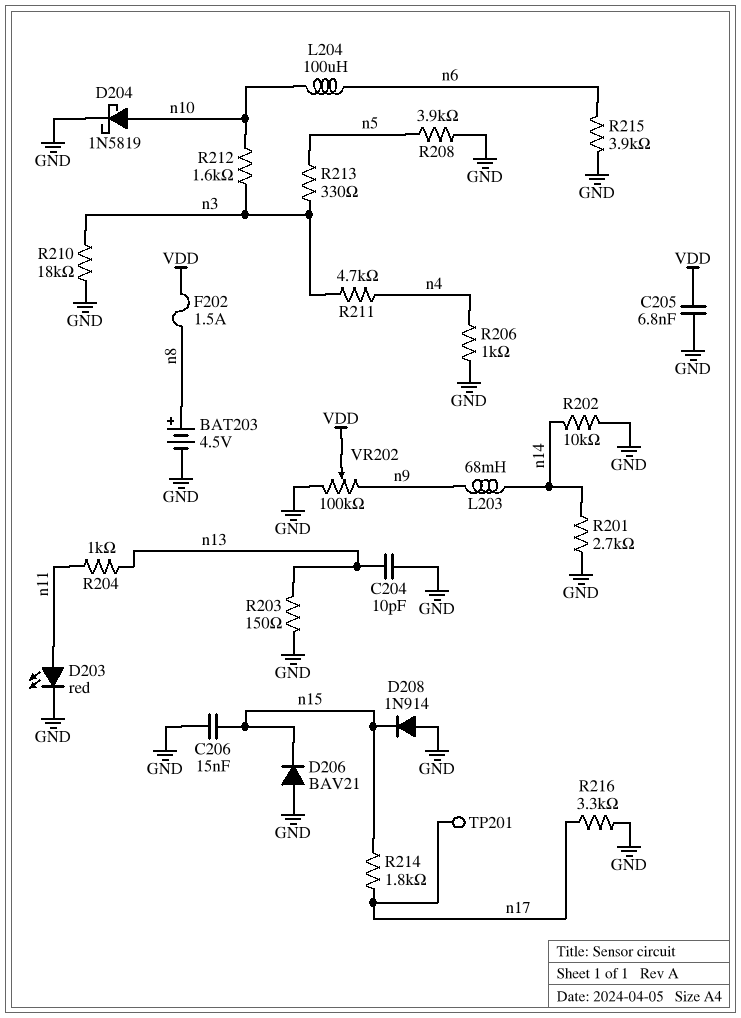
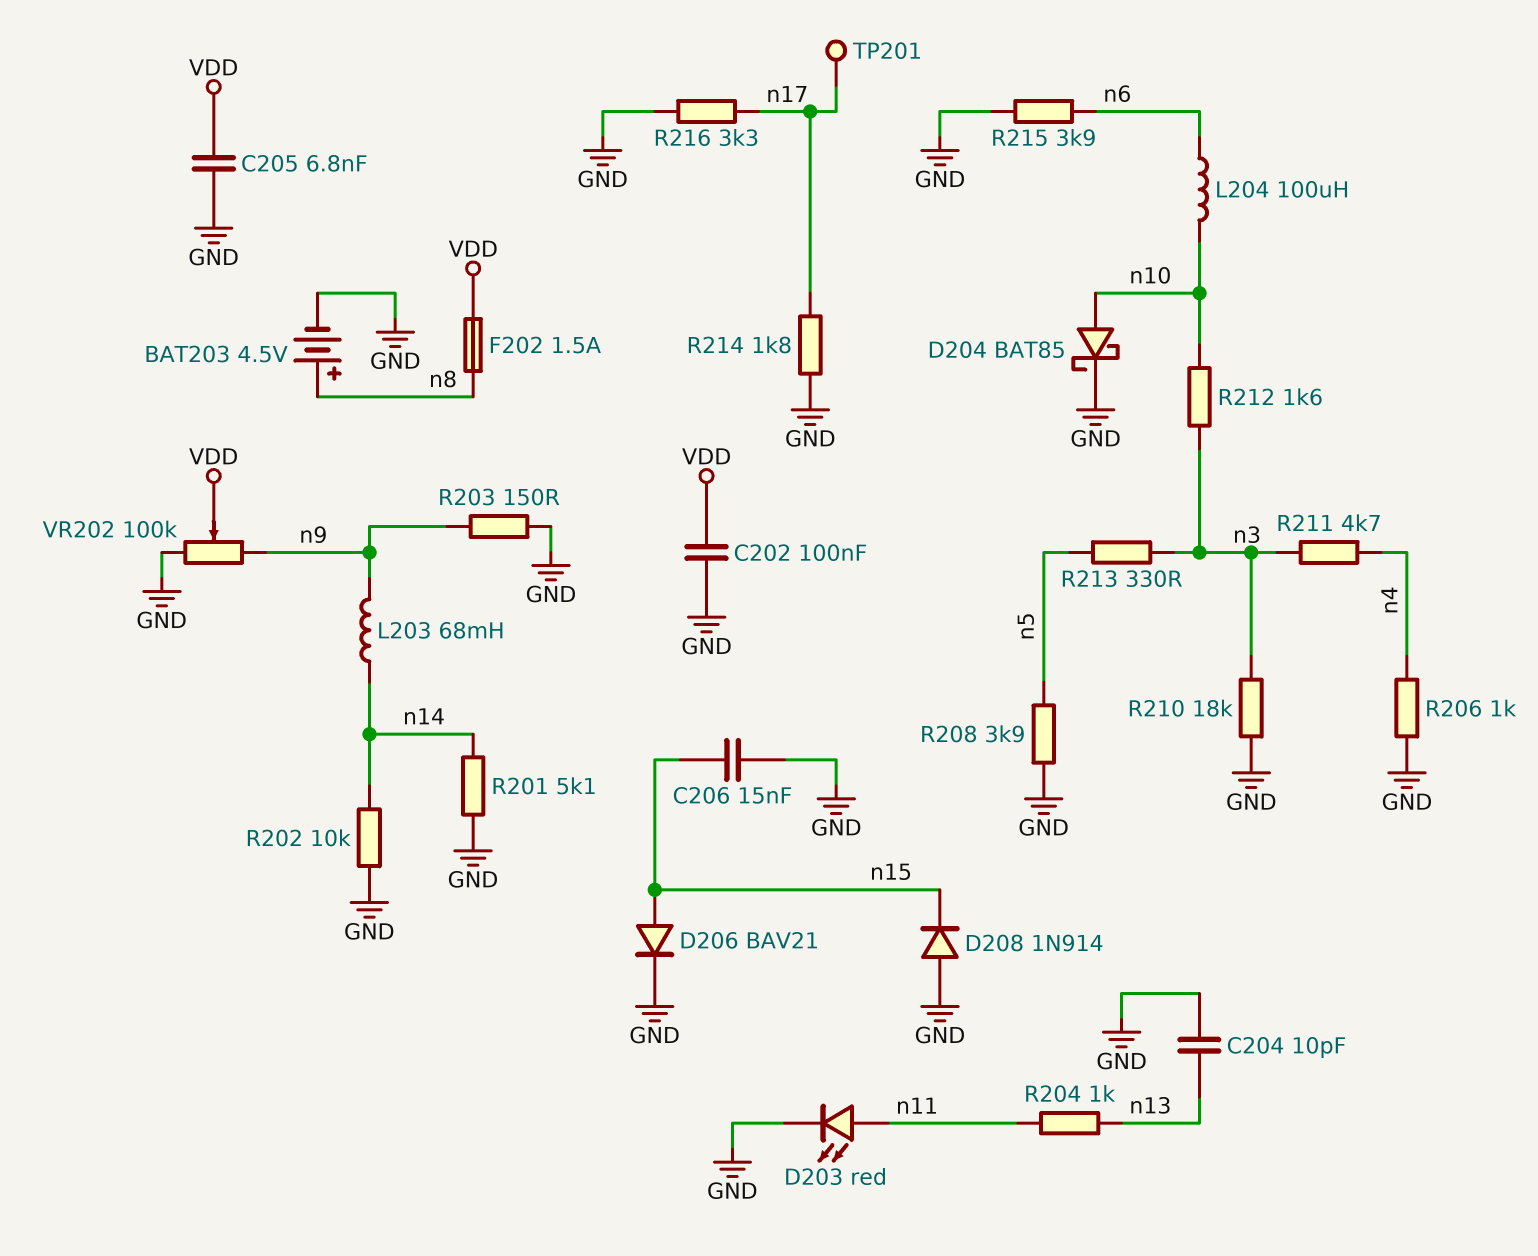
C202: none -> 100nF (GND, VDD)
D204: schottky 1N5819 (A n10, K GND) -> schottky BAT85 (A n10, K GND)
D206: diode BAV21 (A GND, K n15) -> diode BAV21 (A n15, K GND)
R201: 2.7k (GND, n14) -> 5.1k (GND, n14)
R203: 150 (GND, n13) -> 150 (GND, n9)
R214: 1.8k (n15, n17) -> 1.8k (GND, n17)

